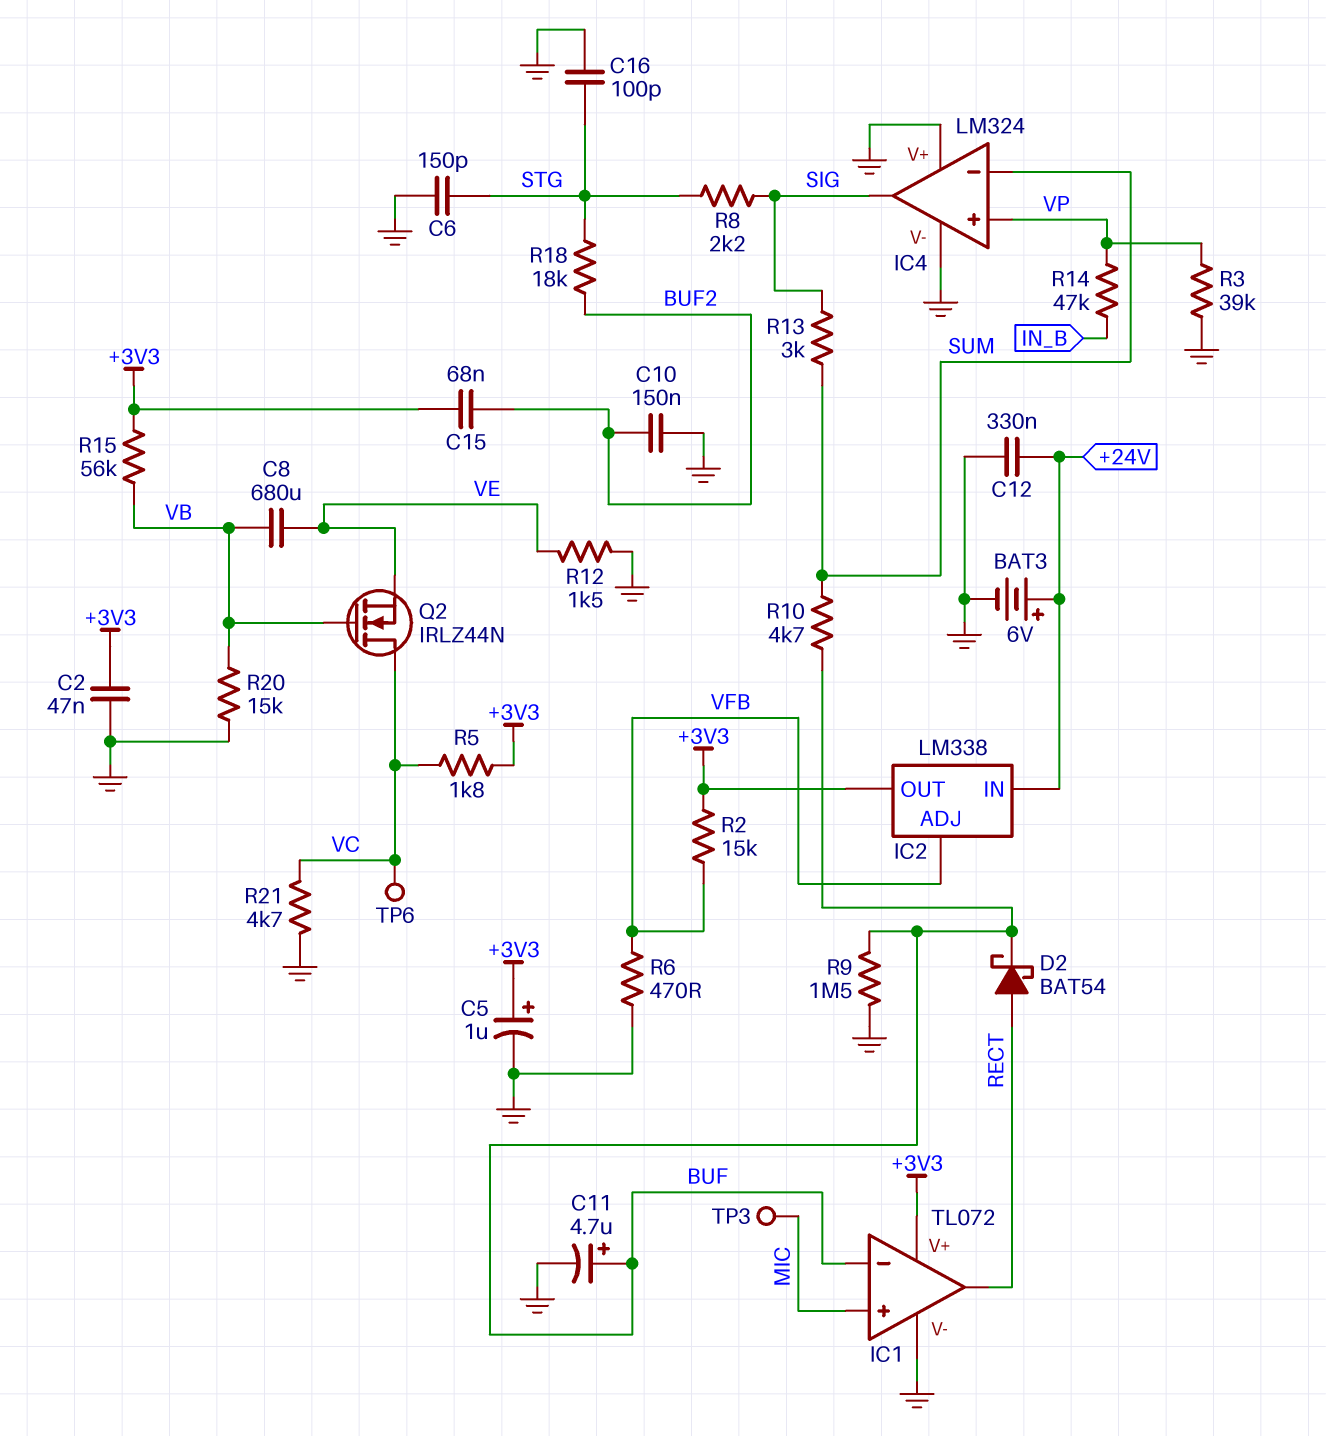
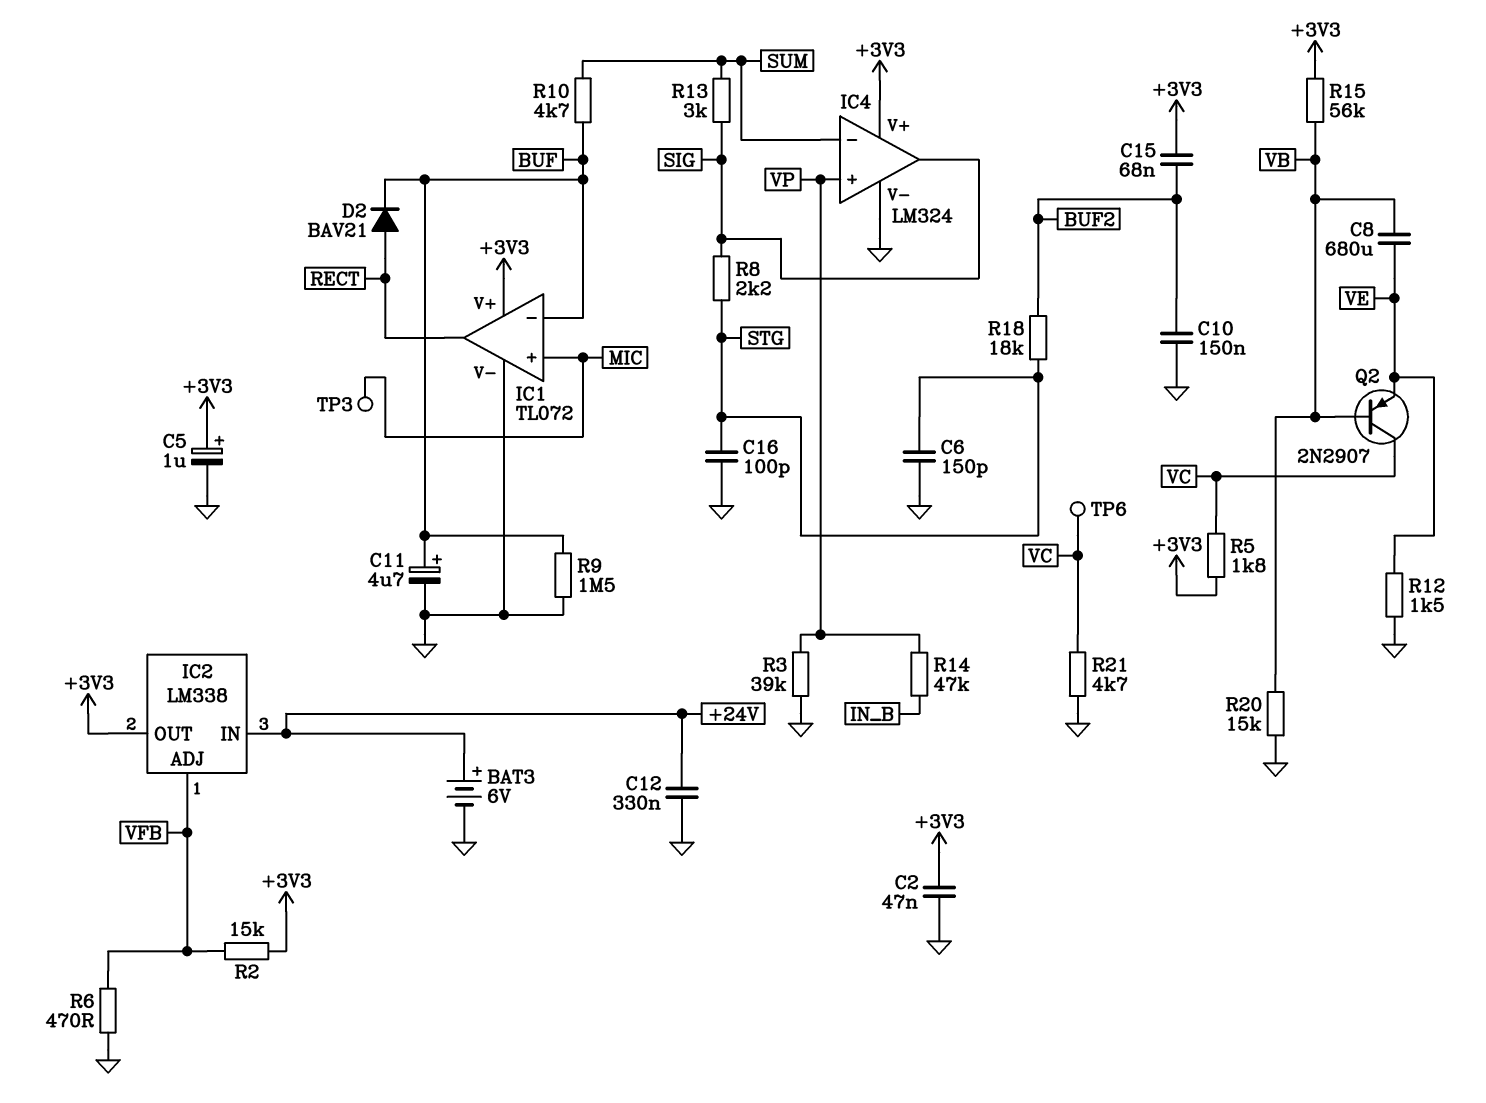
D2: schottky BAT54 (A RECT, K BUF) -> diode BAV21 (A RECT, K BUF)
IC4 pin V+: GND -> +3V3
Q2: NMOS IRLZ44N (G VB, D VC, S VE) -> PNP 2N2907 (B VB, C VC, E VE)

